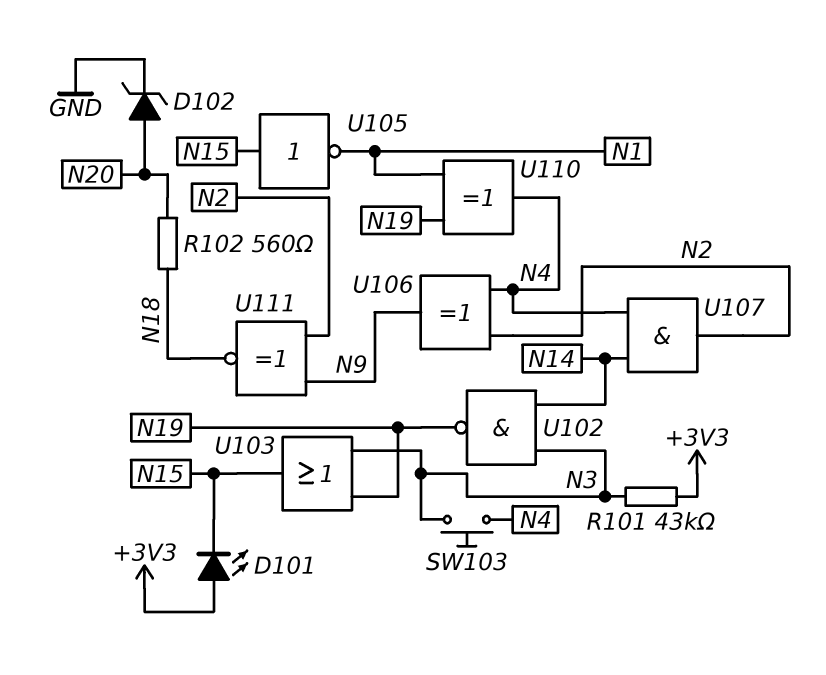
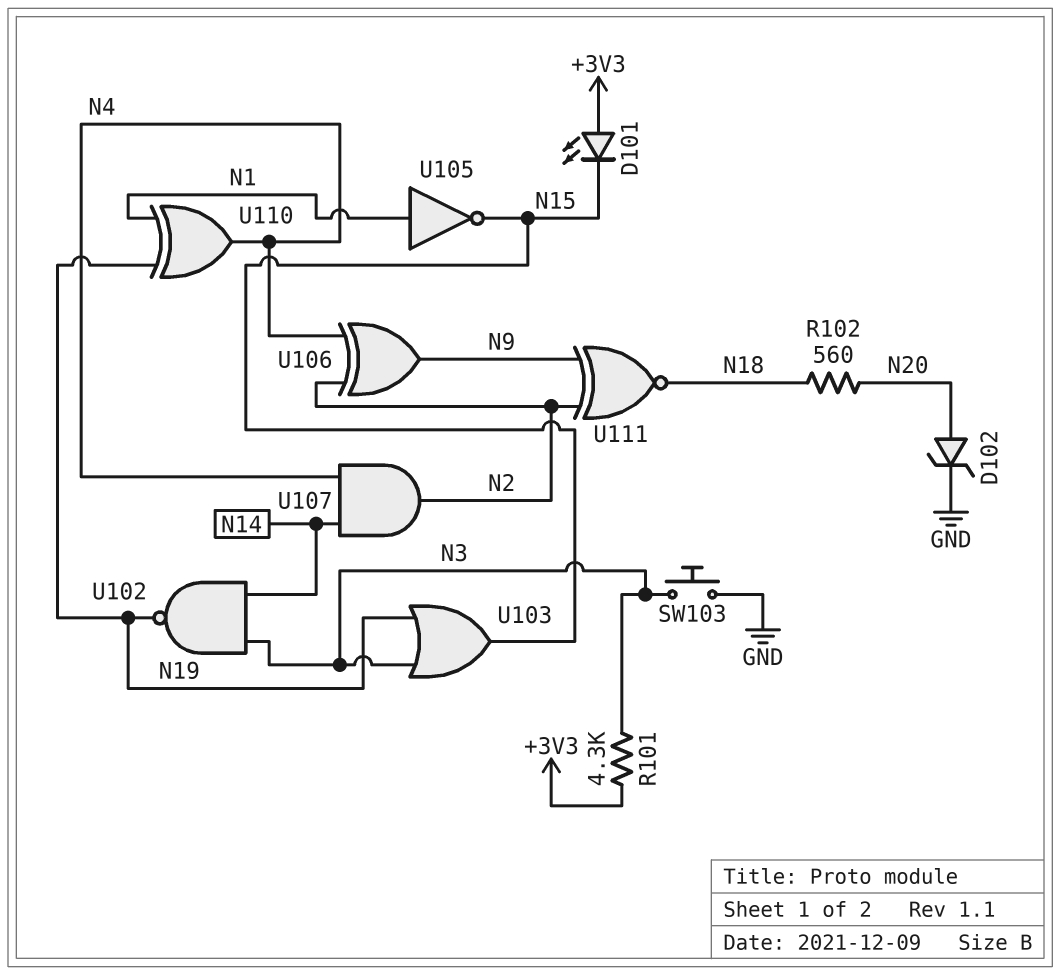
R101: 43k (+3V3, N3) -> 4.3k (+3V3, N3)
SW103: button (N3, N4) -> button (GND, N3)
U105: NOT (in N15, out N1) -> NOT (in N1, out N15)

